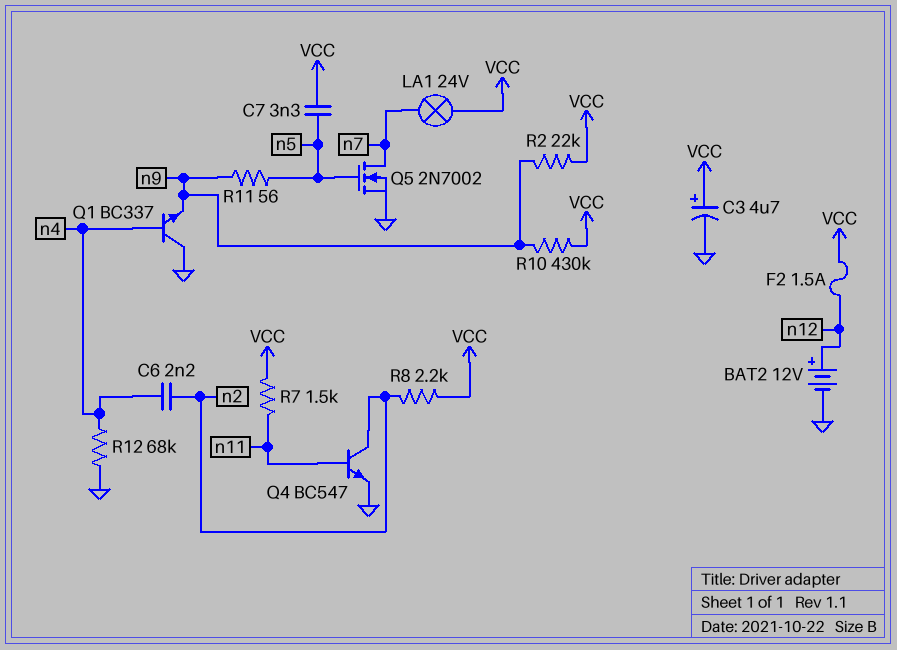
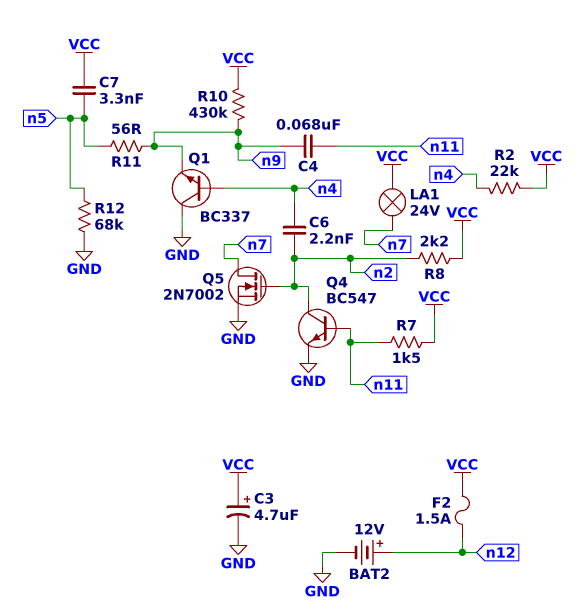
C4: none -> 68nF (n9, n11)
Q5: NMOS 2N7002 (G n5, D n7, S GND) -> NMOS 2N7002 (G n2, D n7, S GND)
R2: 22k (VCC, n9) -> 22k (VCC, n4)
R12: 68k (GND, n4) -> 68k (GND, n5)

